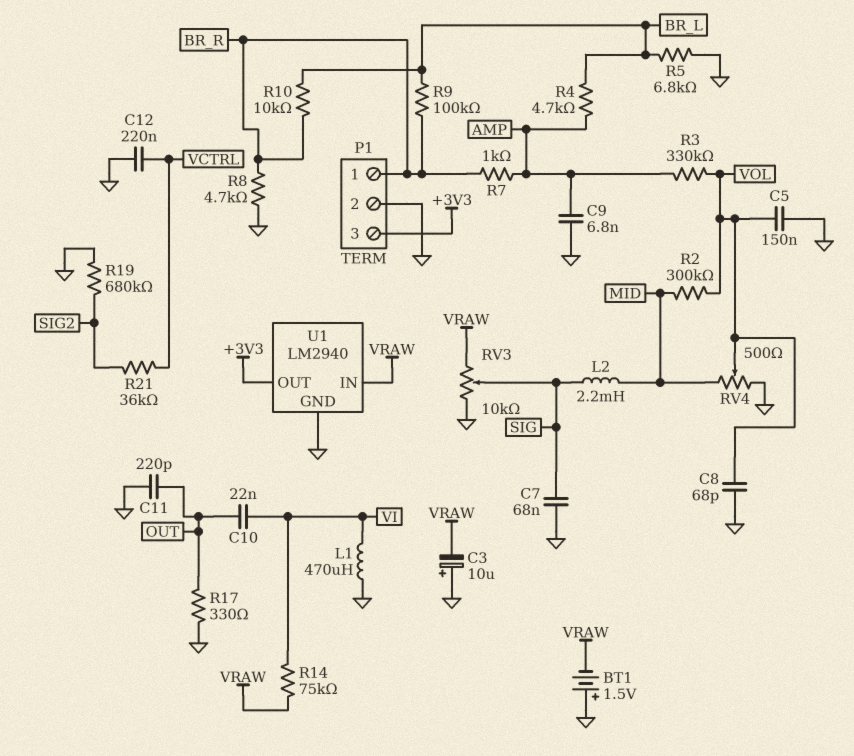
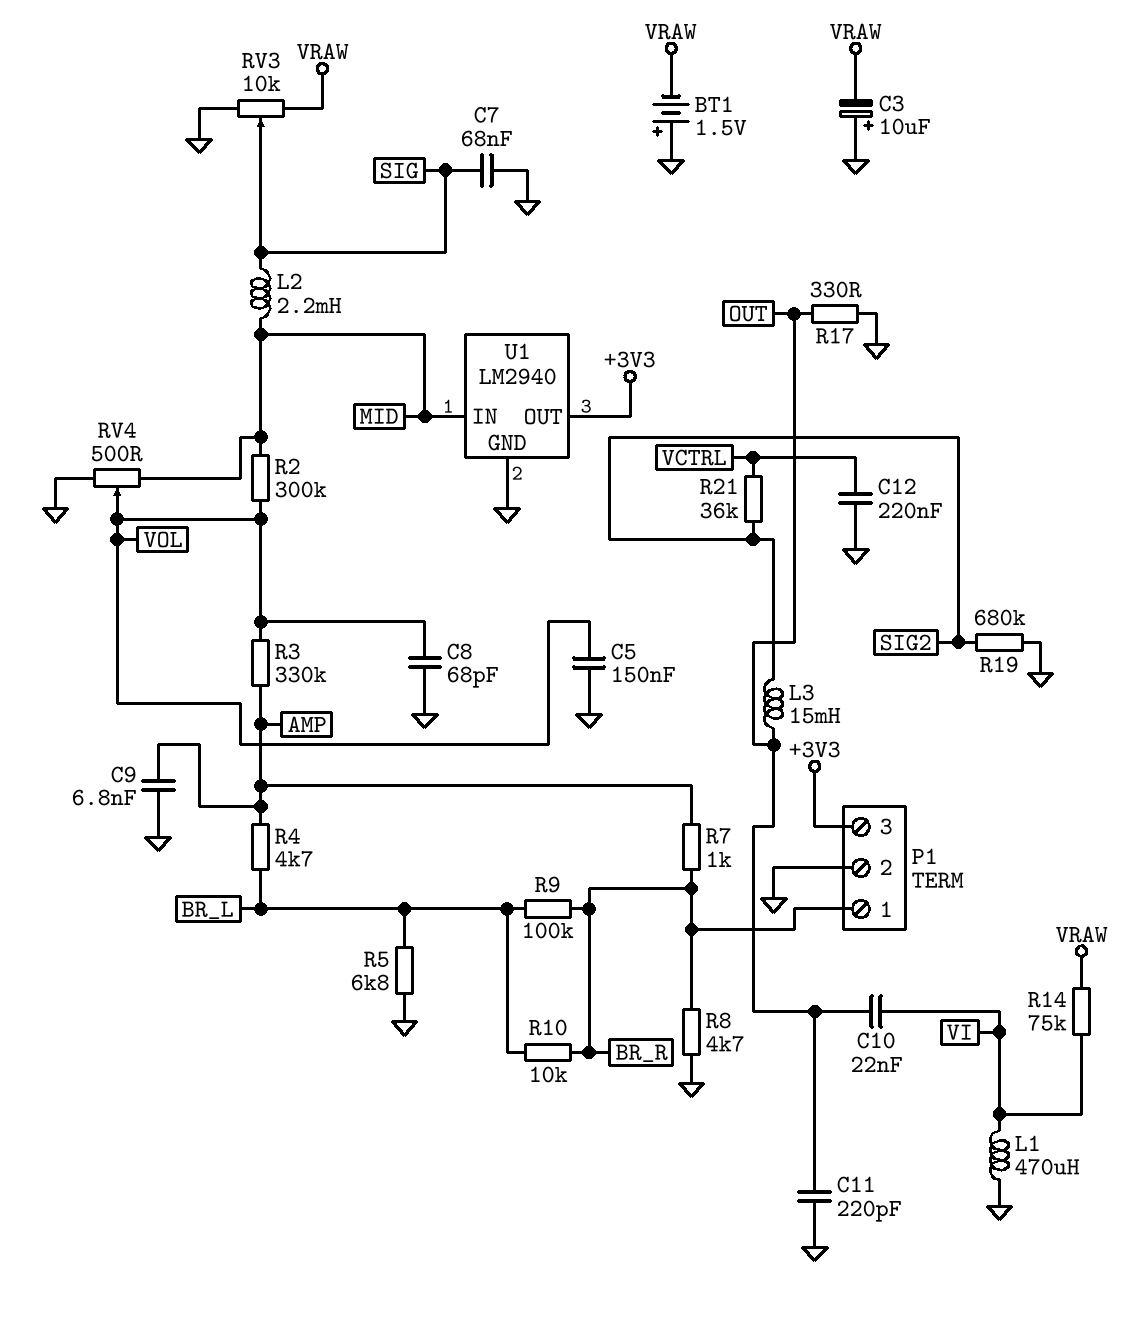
L3: none -> 15mH (OUT, SIG2)
U1 pin IN: VRAW -> MID

